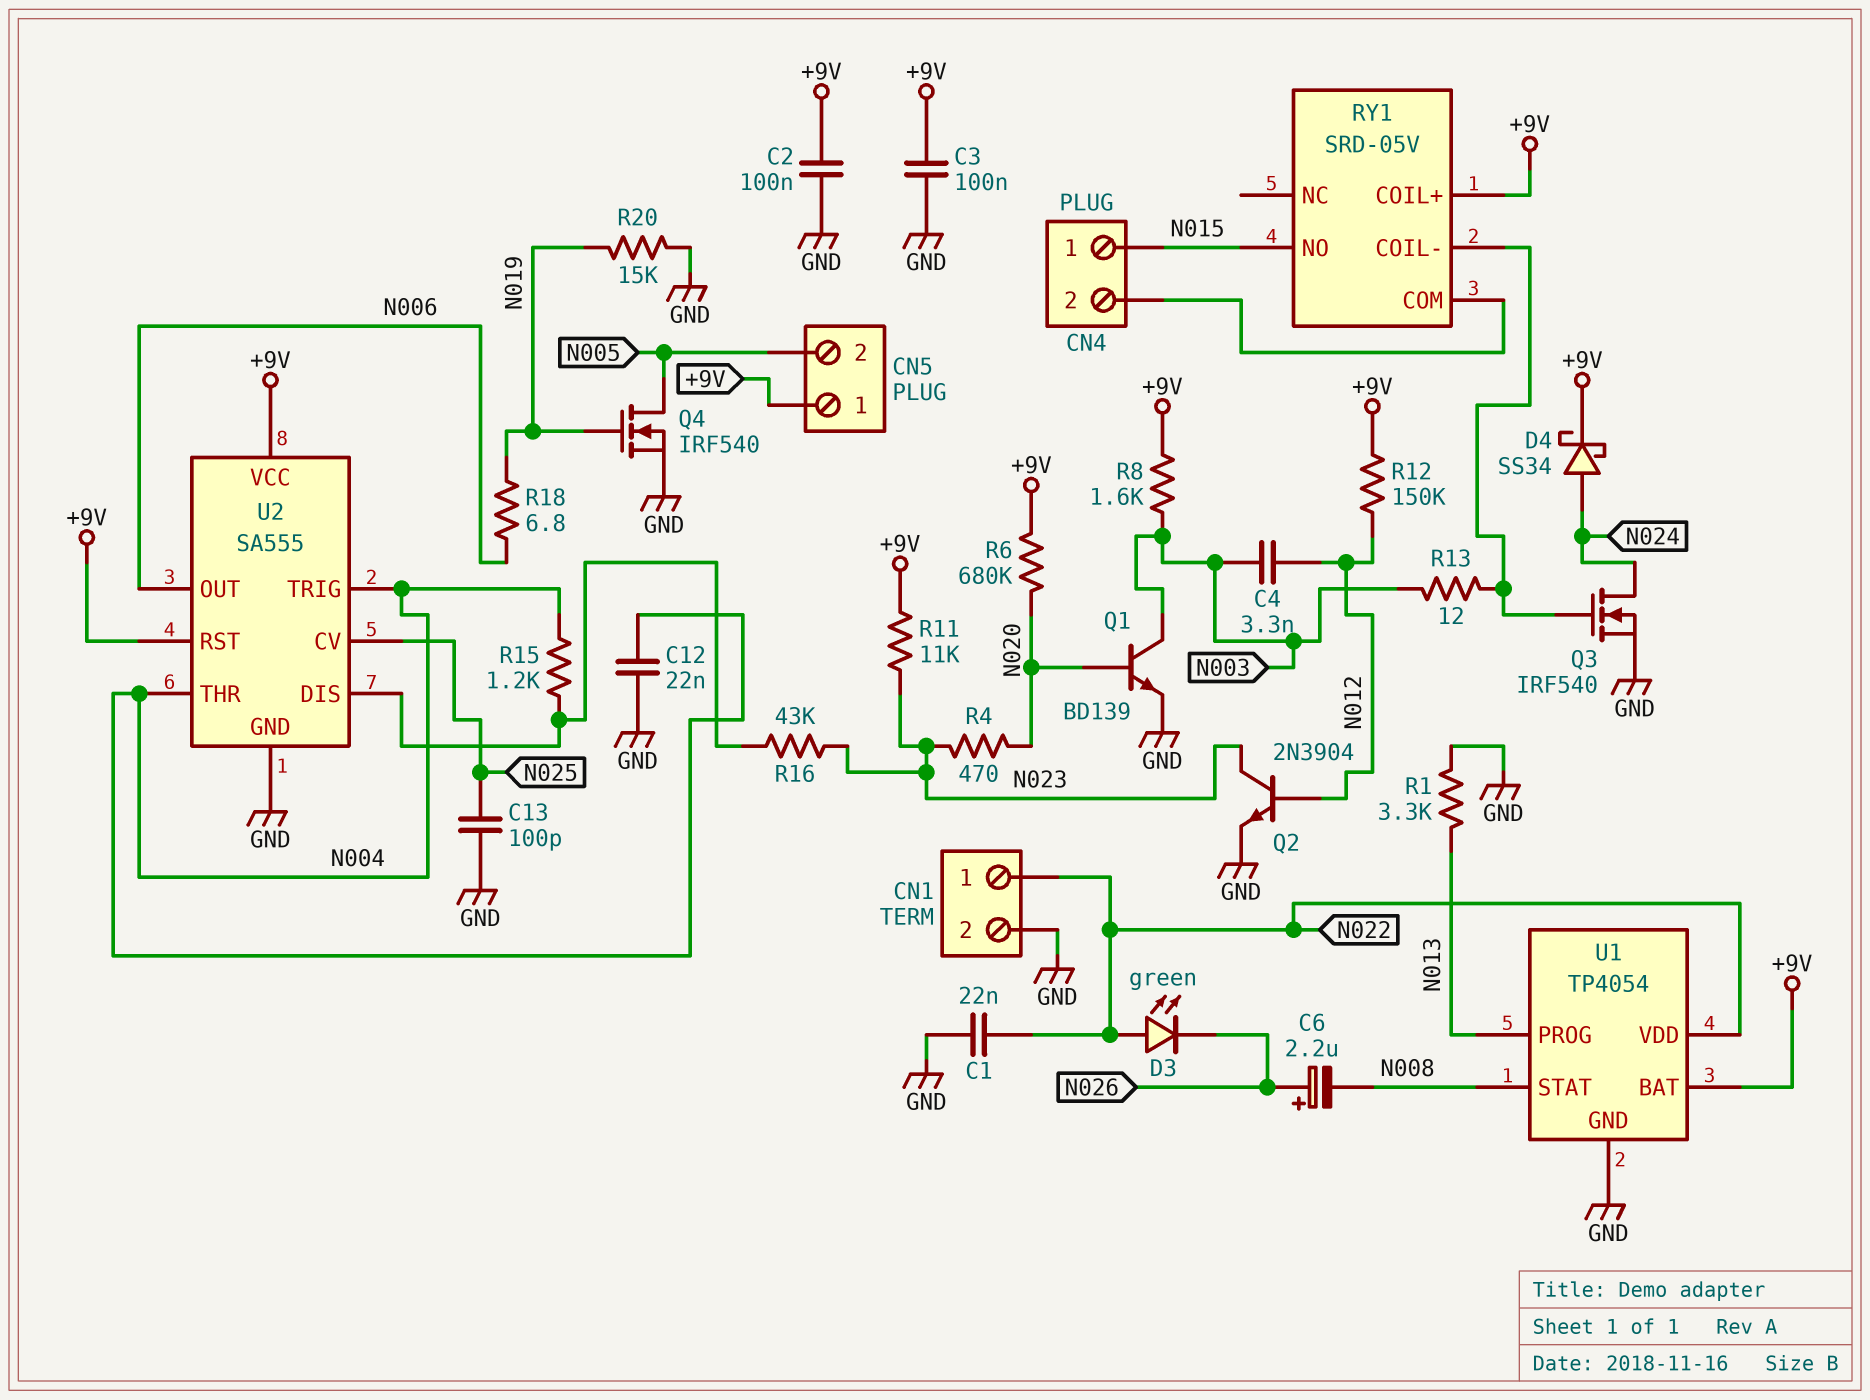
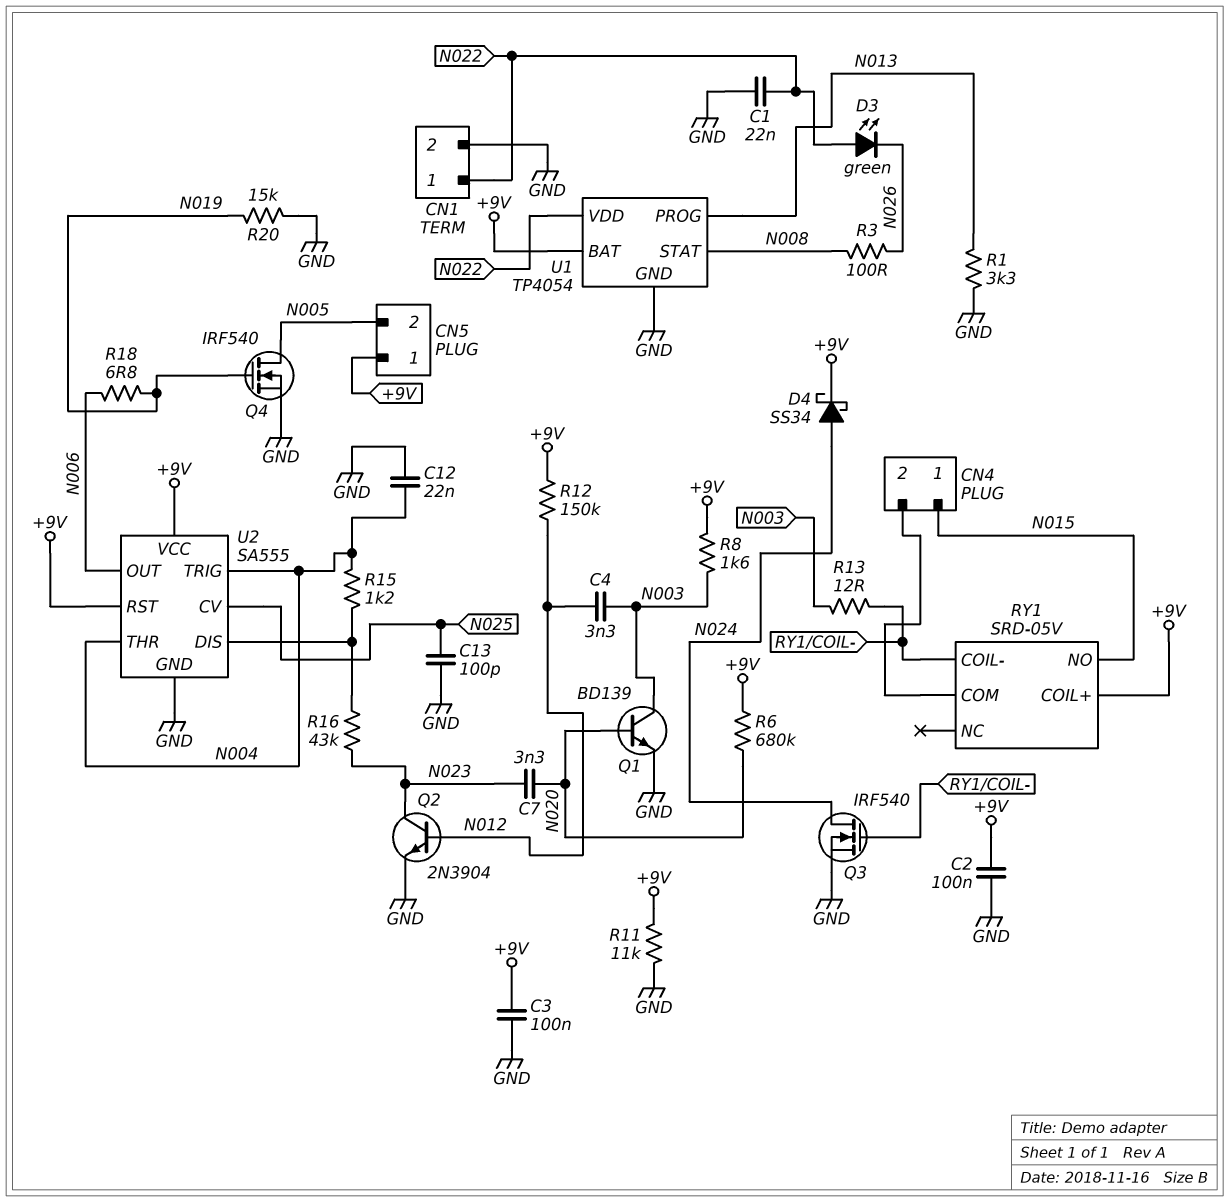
C6: 2.2uF (plus N026, minus N008) -> none
C7: none -> 3.3nF (N020, N023)
R3: none -> 100 (N008, N026)
R4: 470 (N020, N023) -> none
R11: 11k (+9V, N023) -> 11k (+9V, GND)

